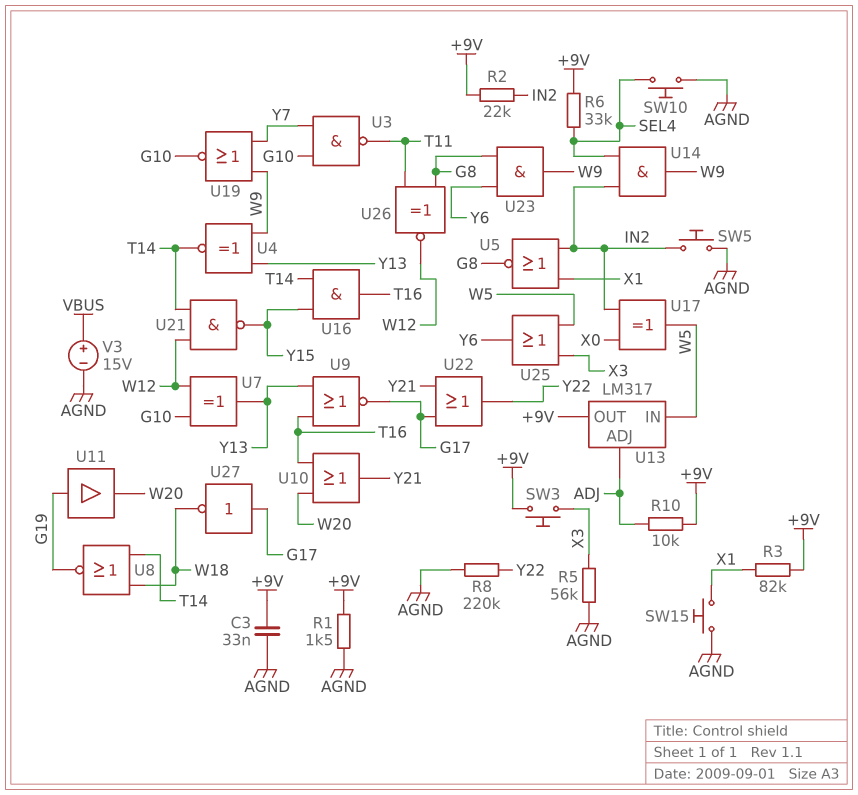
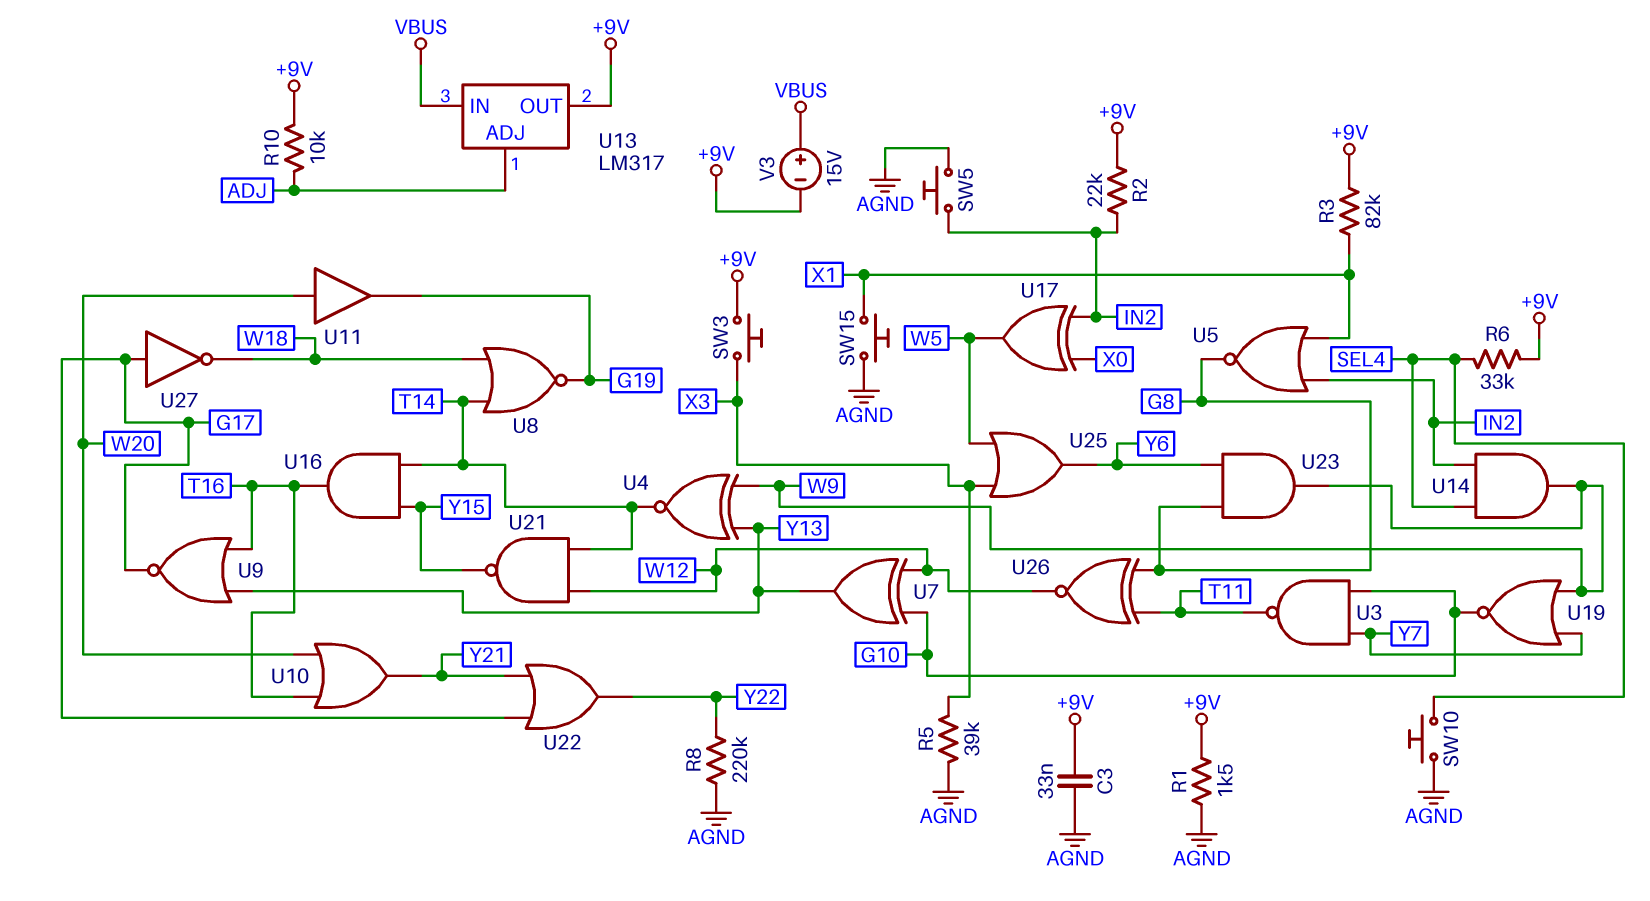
R5: 56k (AGND, X3) -> 39k (AGND, X3)
U11: buffer (in G19, out W20) -> buffer (in W20, out G19)
U13 pin IN: W5 -> VBUS
V3: 15V (plus VBUS, minus AGND) -> 15V (plus VBUS, minus +9V)

